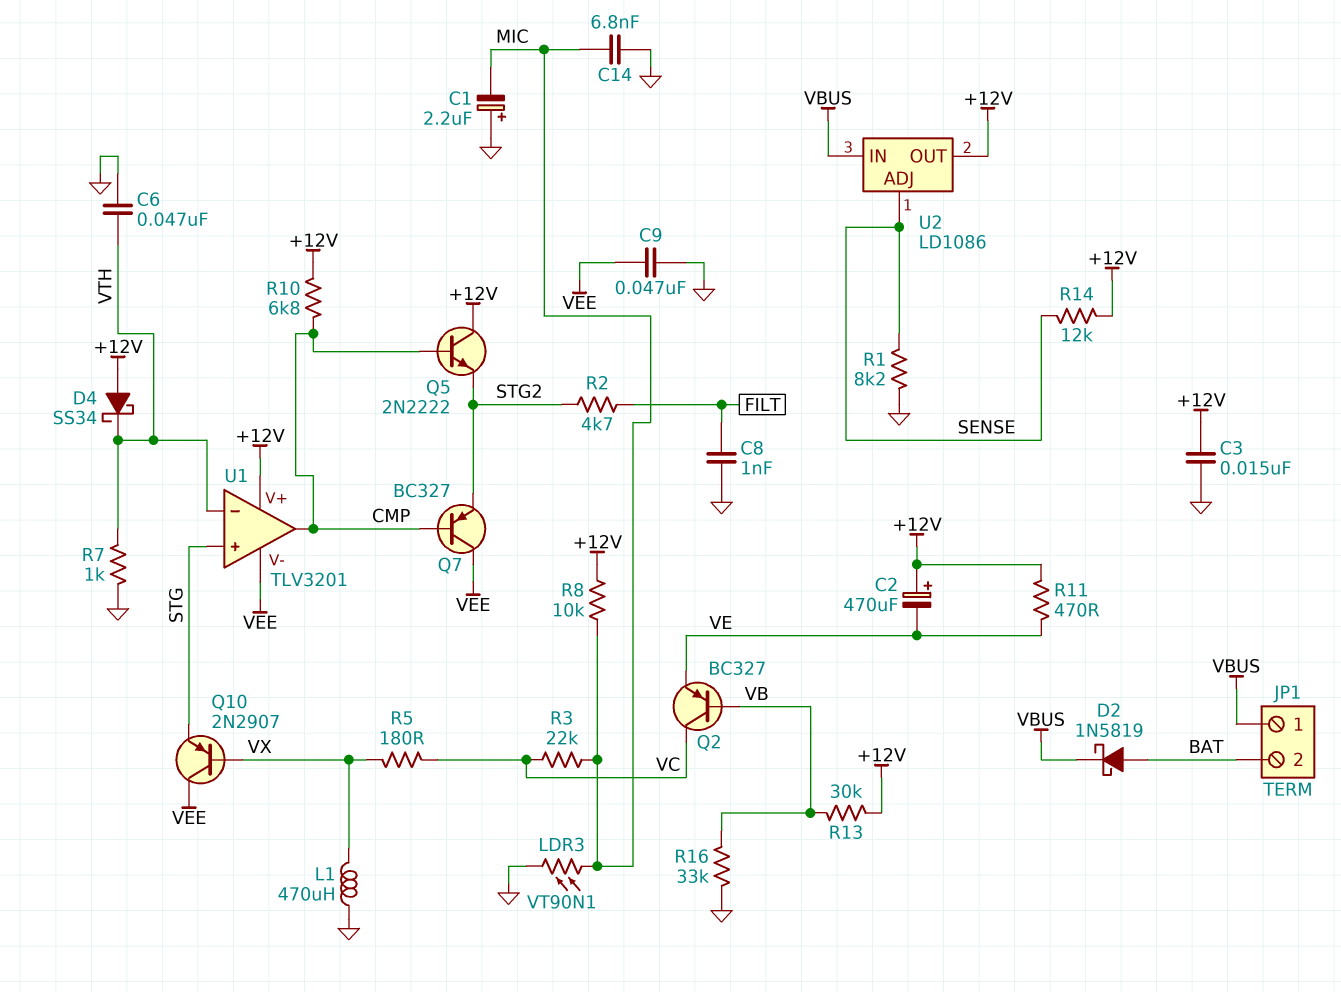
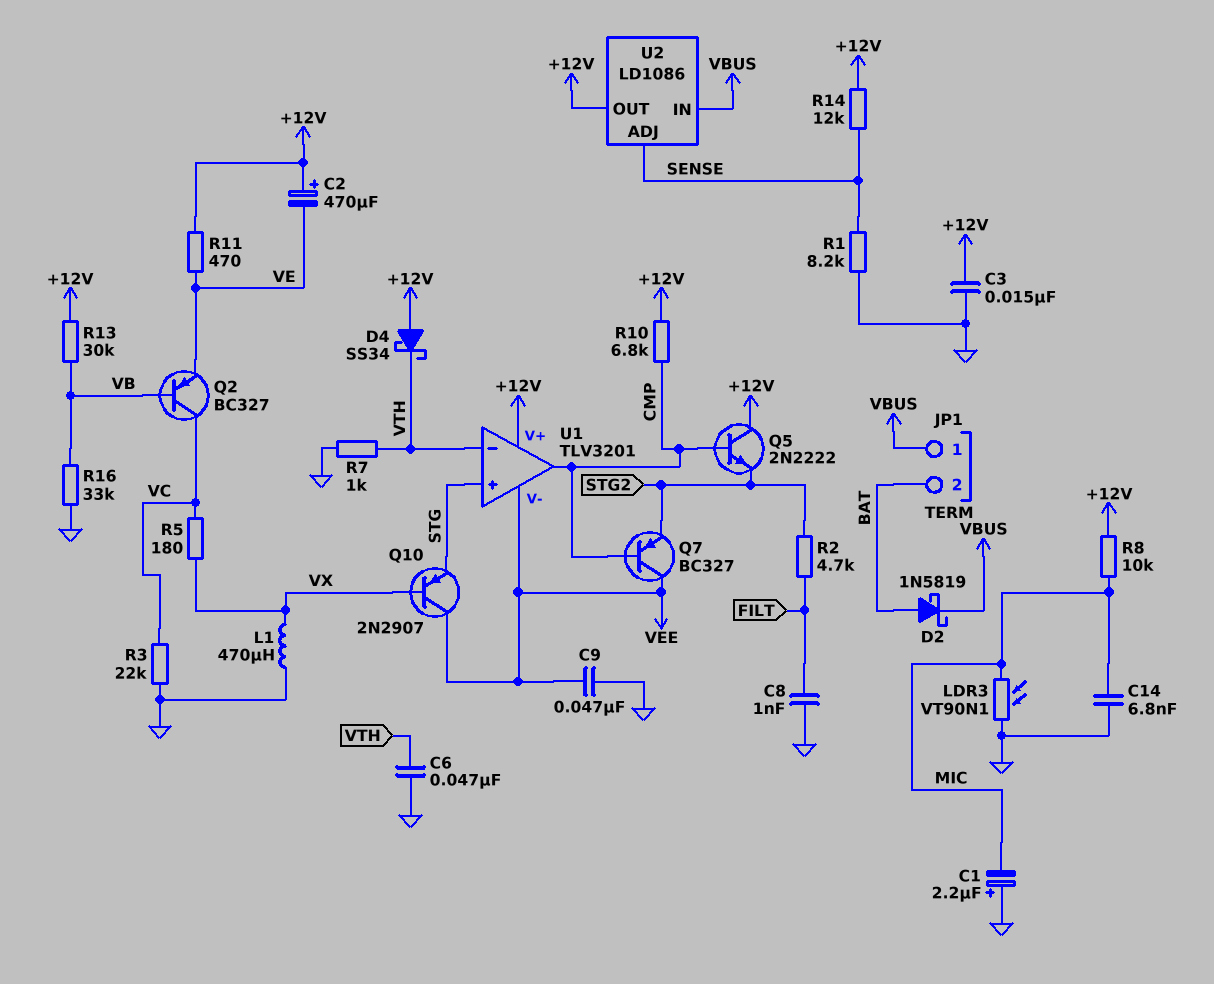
R3: 22k (MIC, VC) -> 22k (GND, VC)

